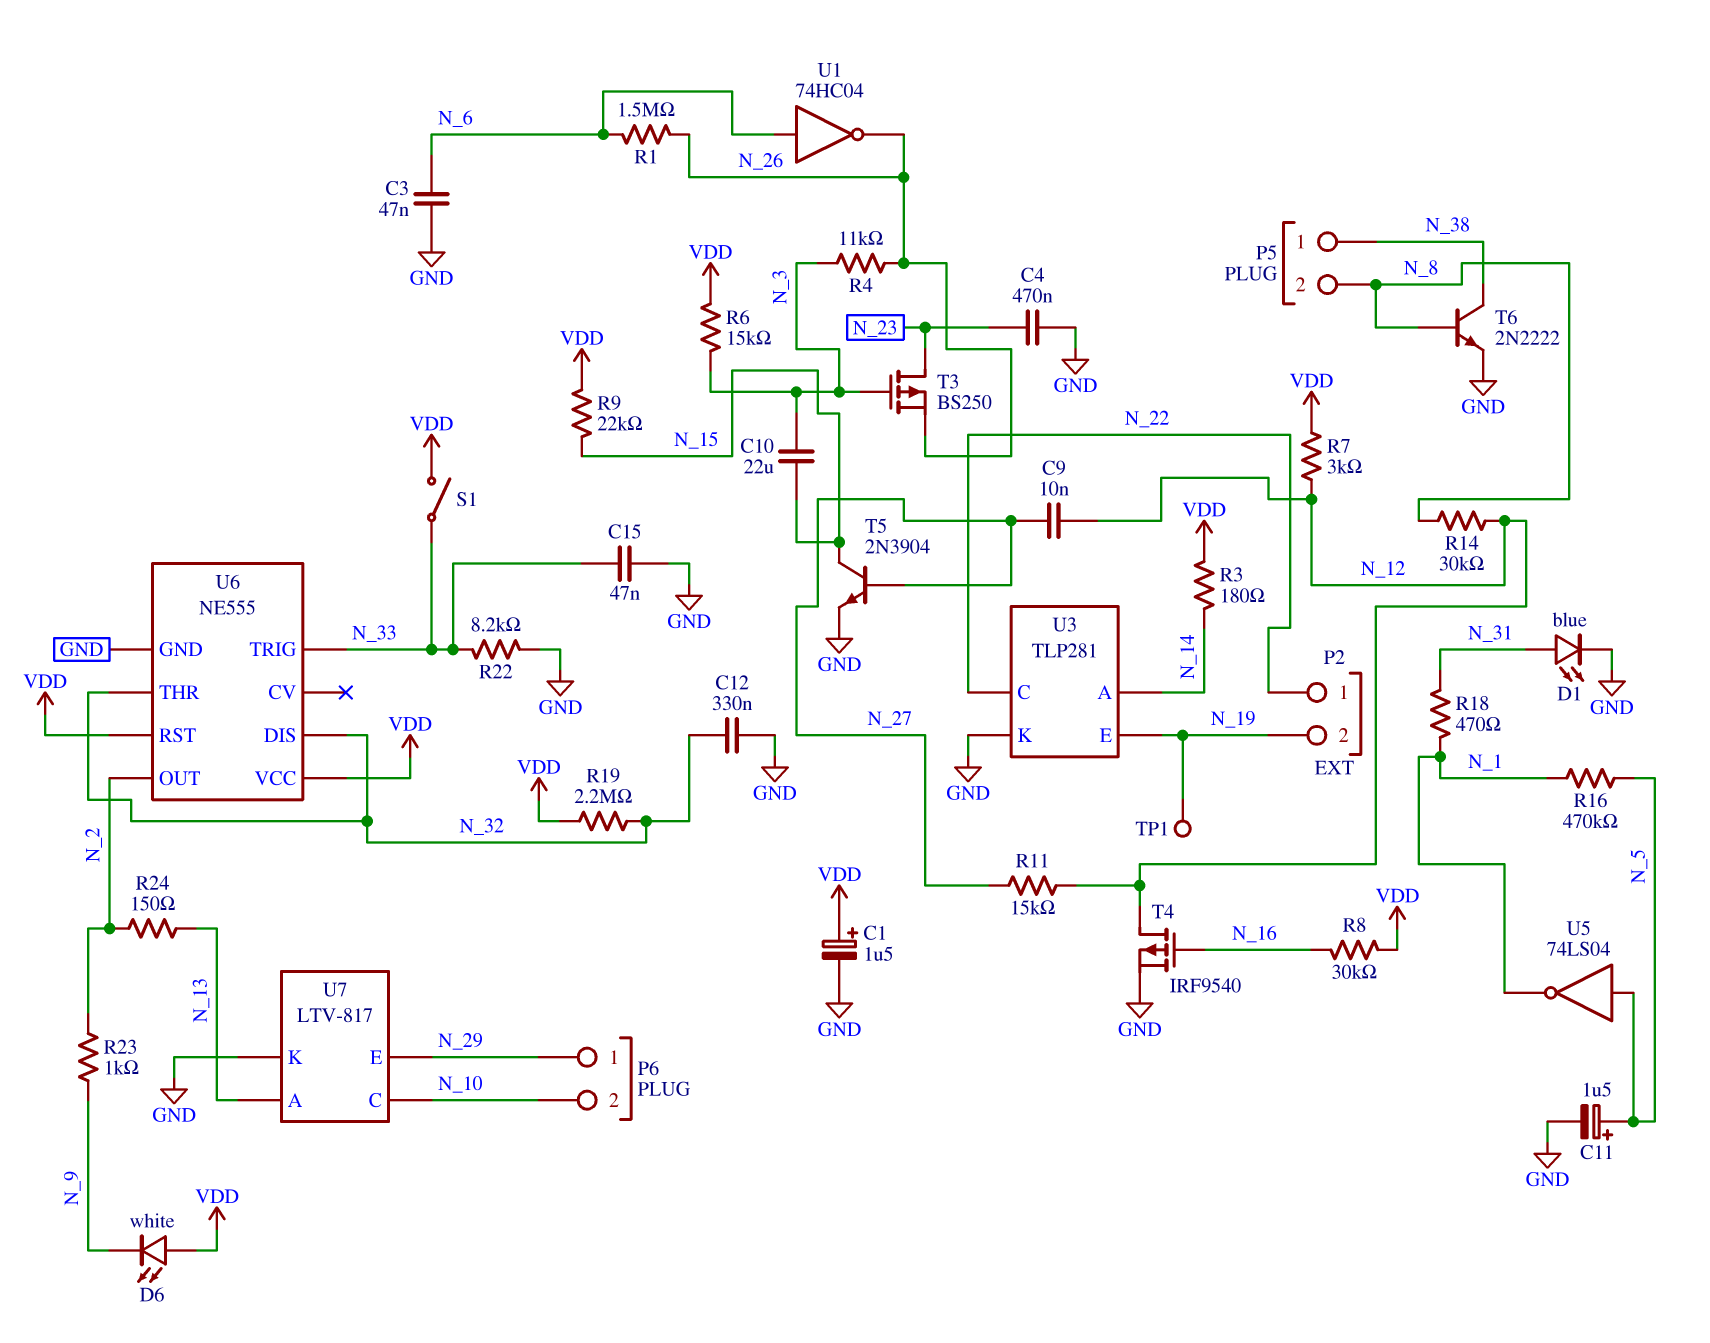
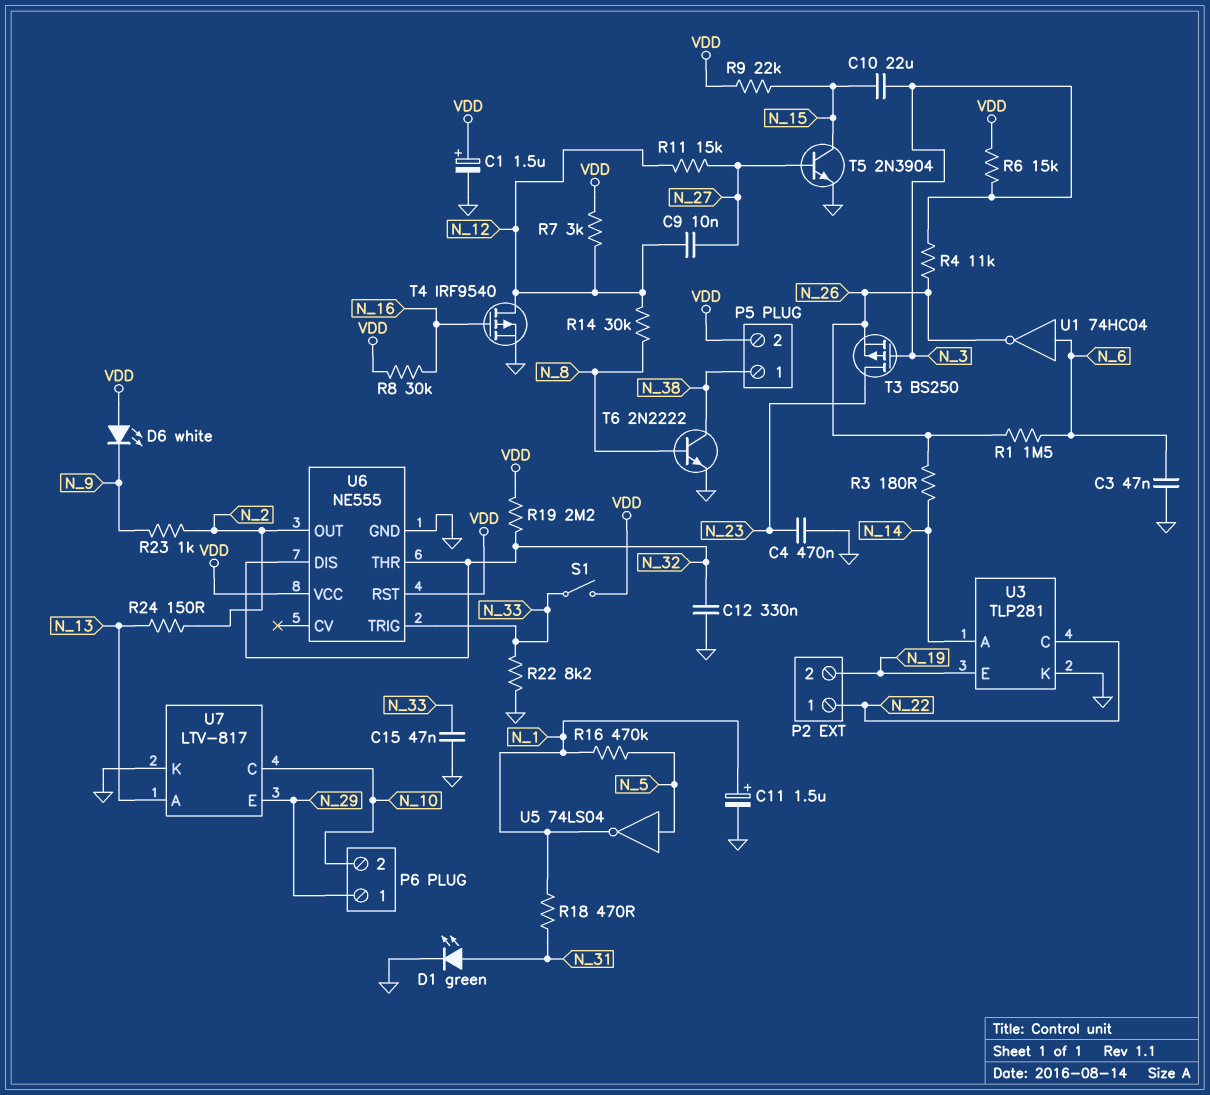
C11: 1.5uF (plus N_5, minus GND) -> 1.5uF (plus N_1, minus GND)
D1: LED blue (A N_31, K GND) -> LED green (A N_31, K GND)
P5 pin 2: N_8 -> VDD
R3: 180 (N_14, VDD) -> 180 (N_14, N_26)
TP1: test point (N_19) -> none

